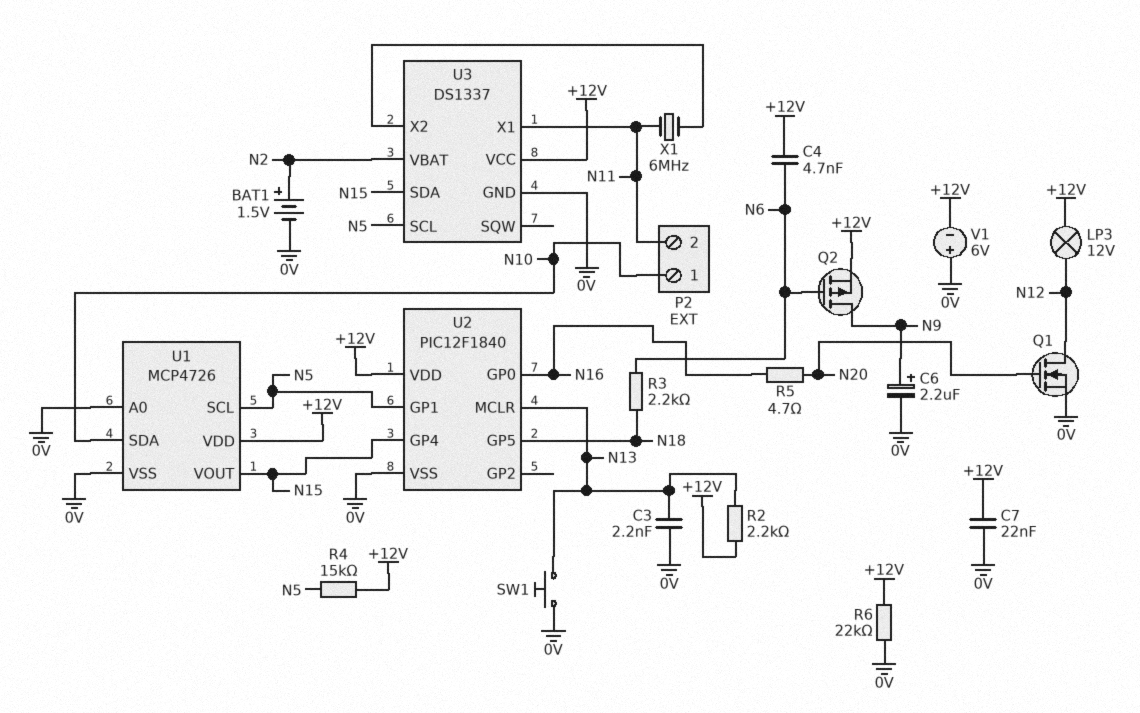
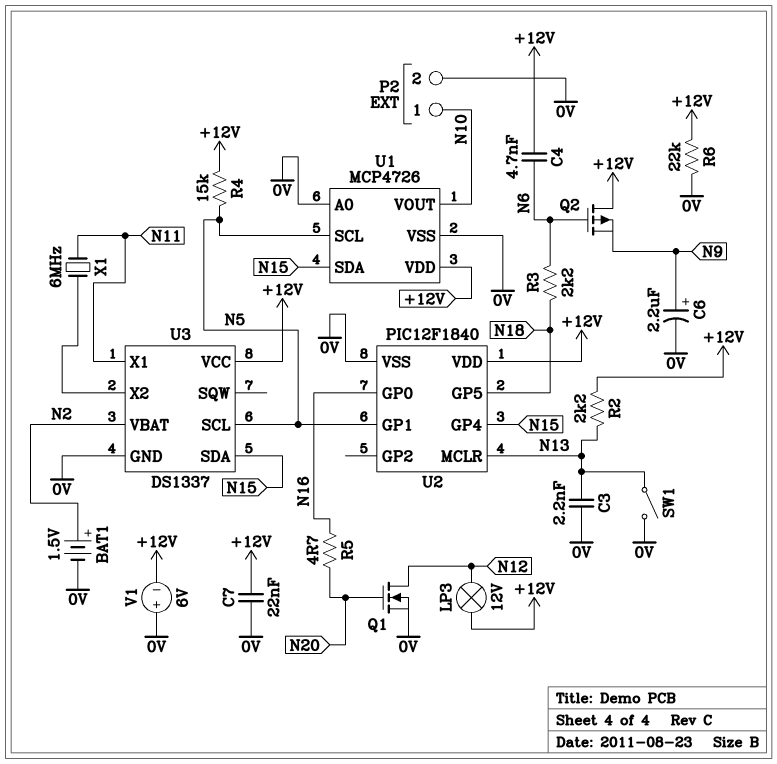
P2 pin 2: N11 -> 0V
Q2: PMOS (G N6, D N9, S +12V) -> PMOS (G N6, D +12V, S N9)
SW1: button (0V, N13) -> switch (0V, N13)
U1 pin SDA: N10 -> N15
U1 pin VOUT: N15 -> N10

